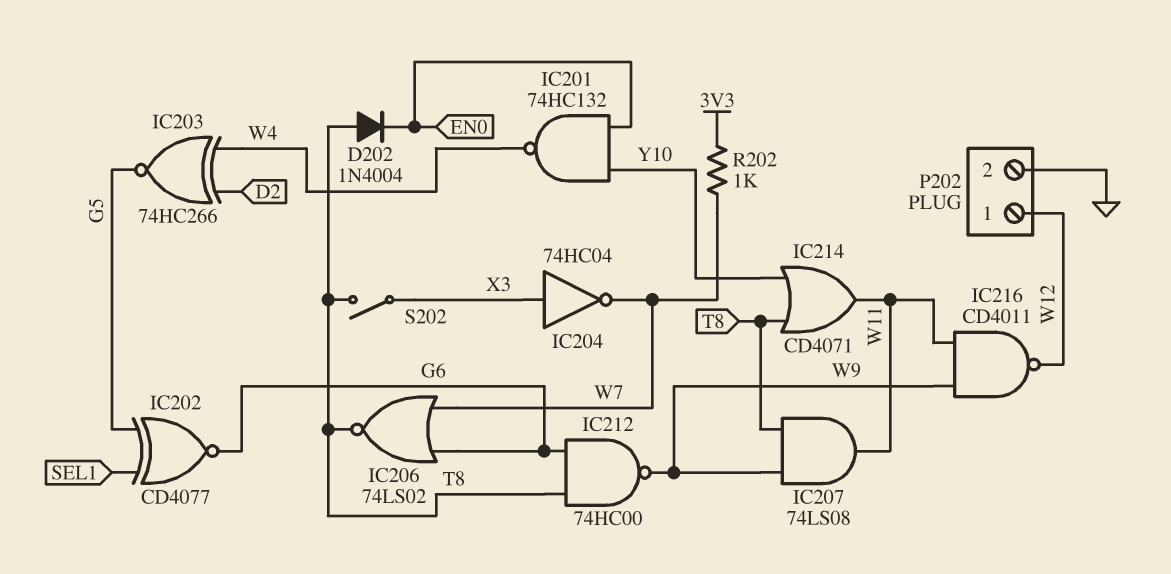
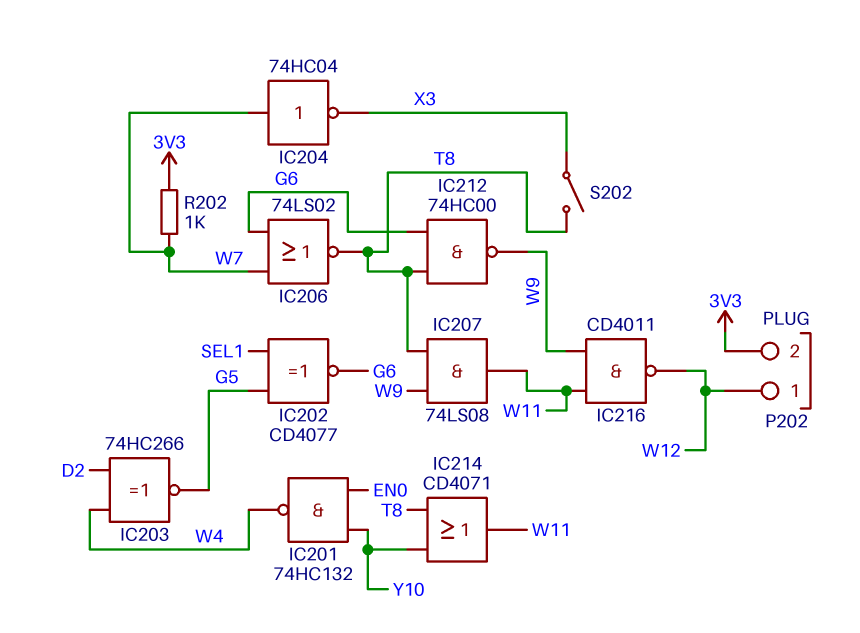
D202: diode 1N4004 (A T8, K EN0) -> none
IC204: NOT 74HC04 (in X3, out W7) -> NOT 74HC04 (in W7, out X3)
P202 pin 2: GND -> 3V3

